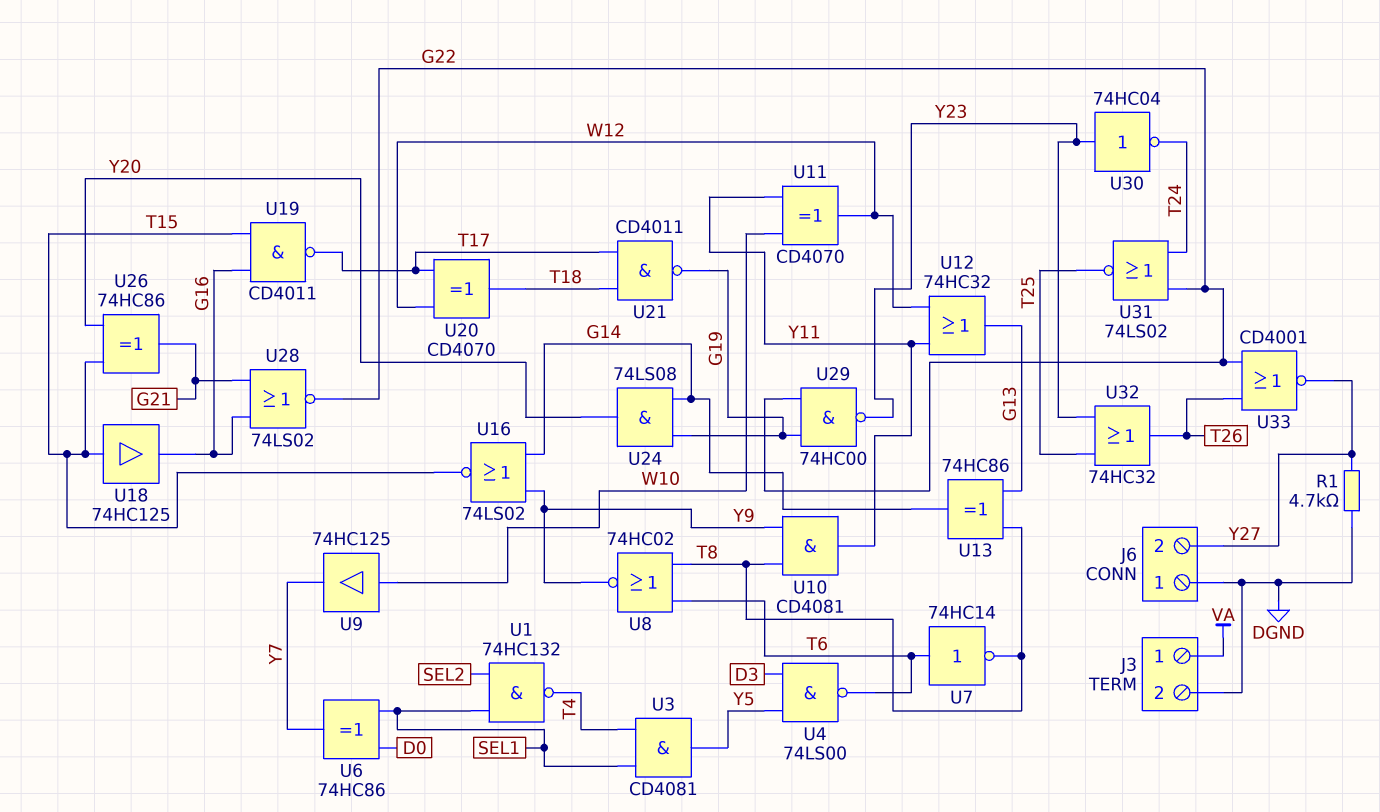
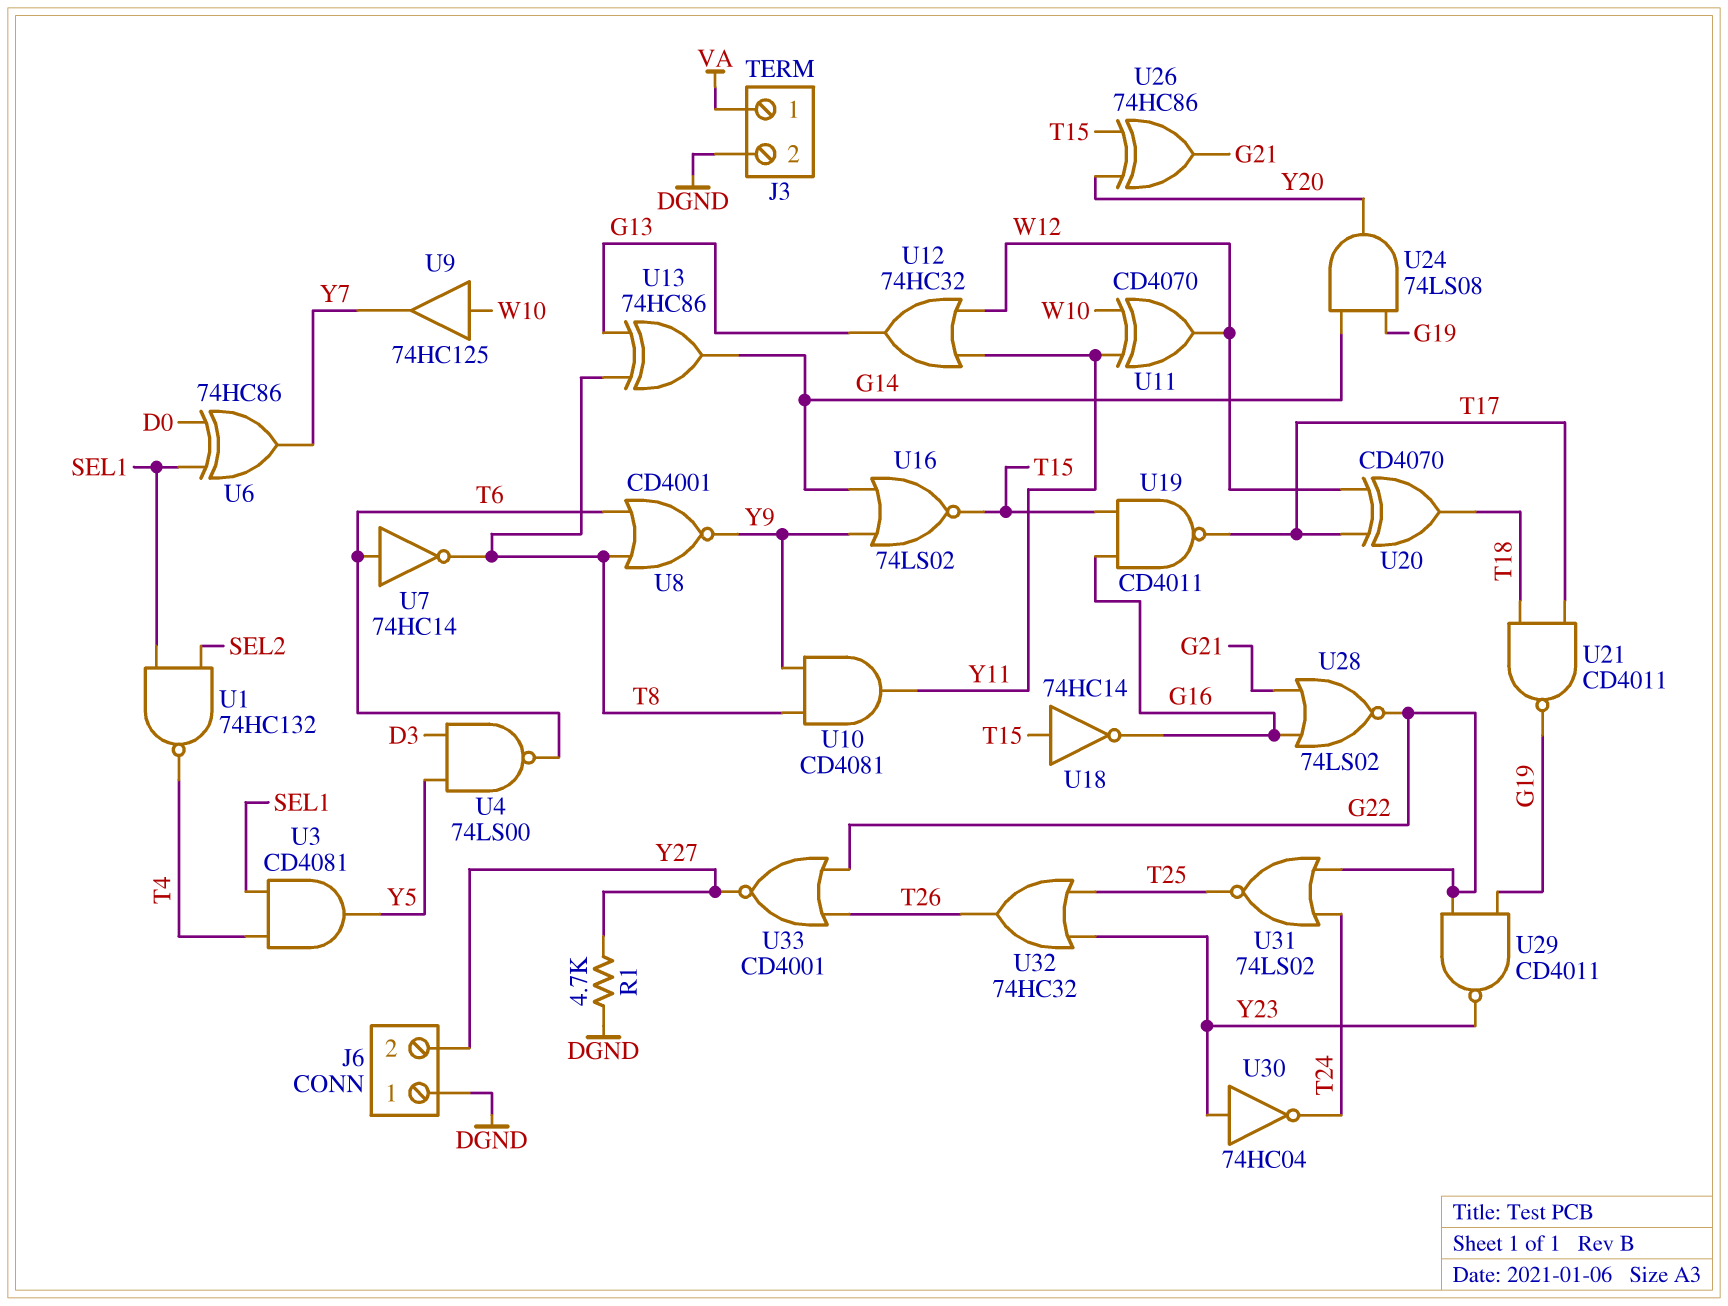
U8: NOR 74HC02 (in T6, in T8, out Y9) -> NOR CD4001 (in T6, in T8, out Y9)
U18: buffer 74HC125 (in T15, out G16) -> NOT 74HC14 (in T15, out G16)
U29: NAND 74HC00 (in G19, in G22, out Y23) -> NAND CD4011 (in G19, in G22, out Y23)

